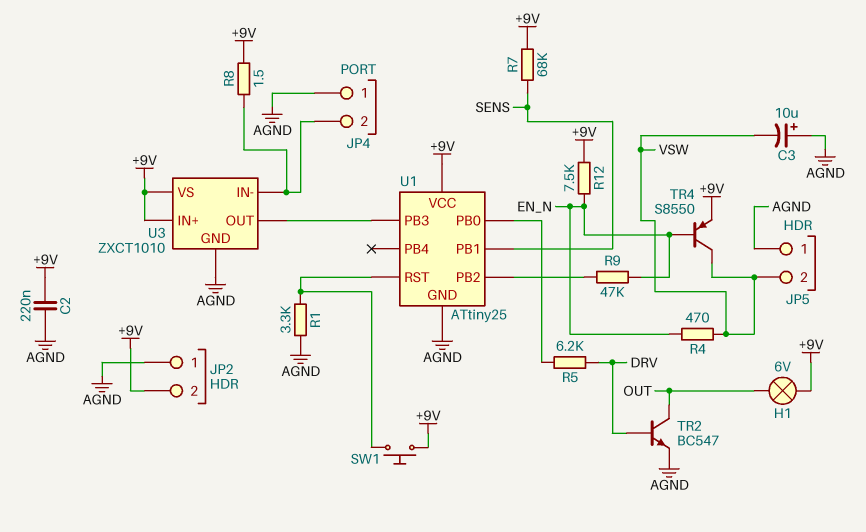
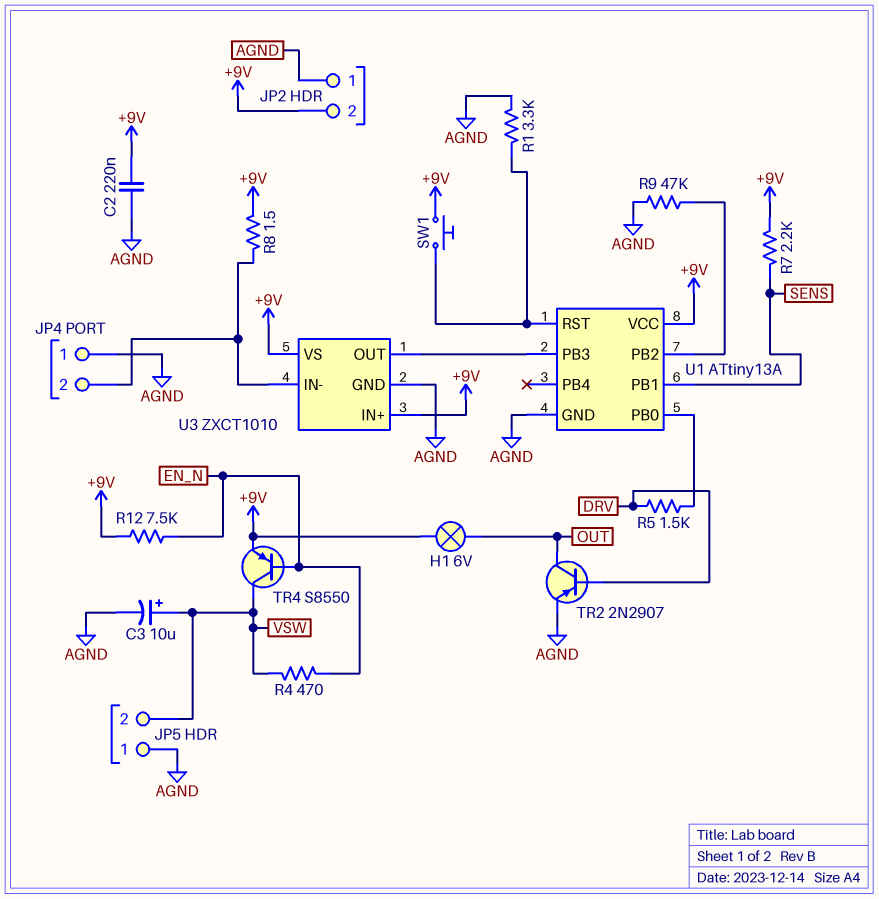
C3: 10uF (plus AGND, minus VSW) -> 10uF (plus VSW, minus AGND)
R5: 6.2k (DRV, U1/PB0) -> 1.5k (DRV, U1/PB0)
R7: 68k (+9V, SENS) -> 2.2k (+9V, SENS)
R9: 47k (EN_N, U1/PB2) -> 47k (AGND, U1/PB2)
TR2: NPN BC547 (B DRV, C OUT, E AGND) -> PNP 2N2907 (B DRV, C OUT, E AGND)
U1: ATtiny25 -> ATtiny13A

